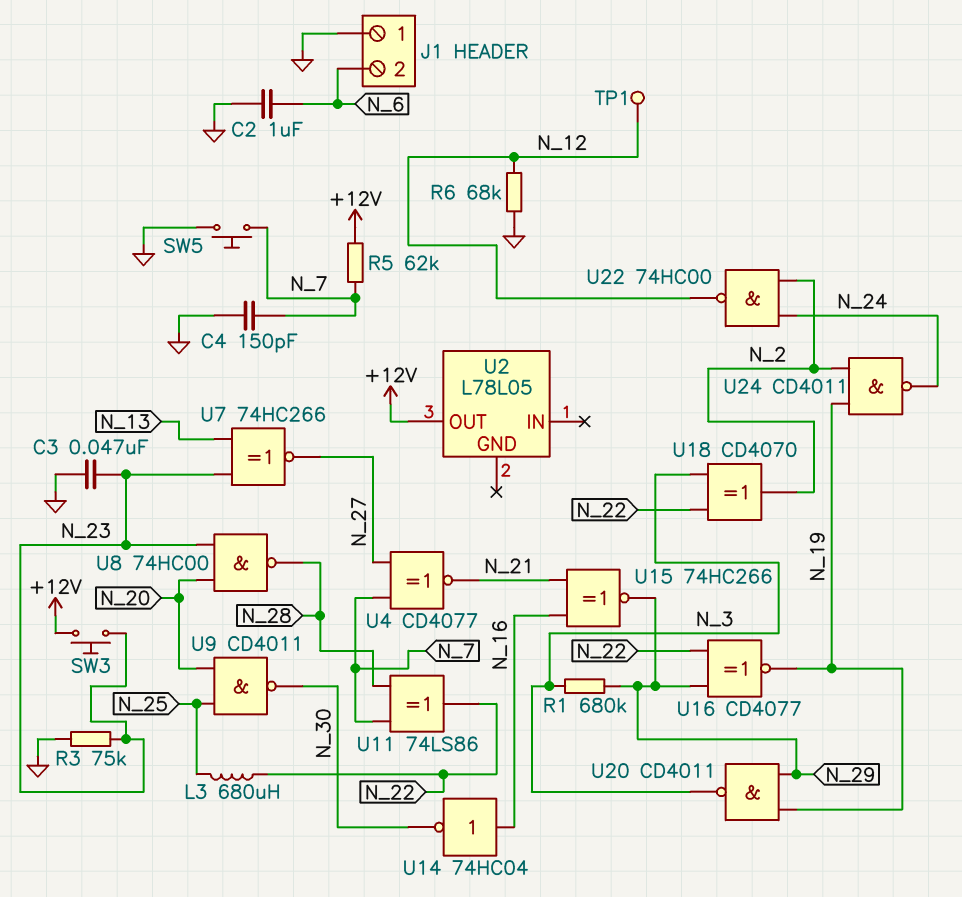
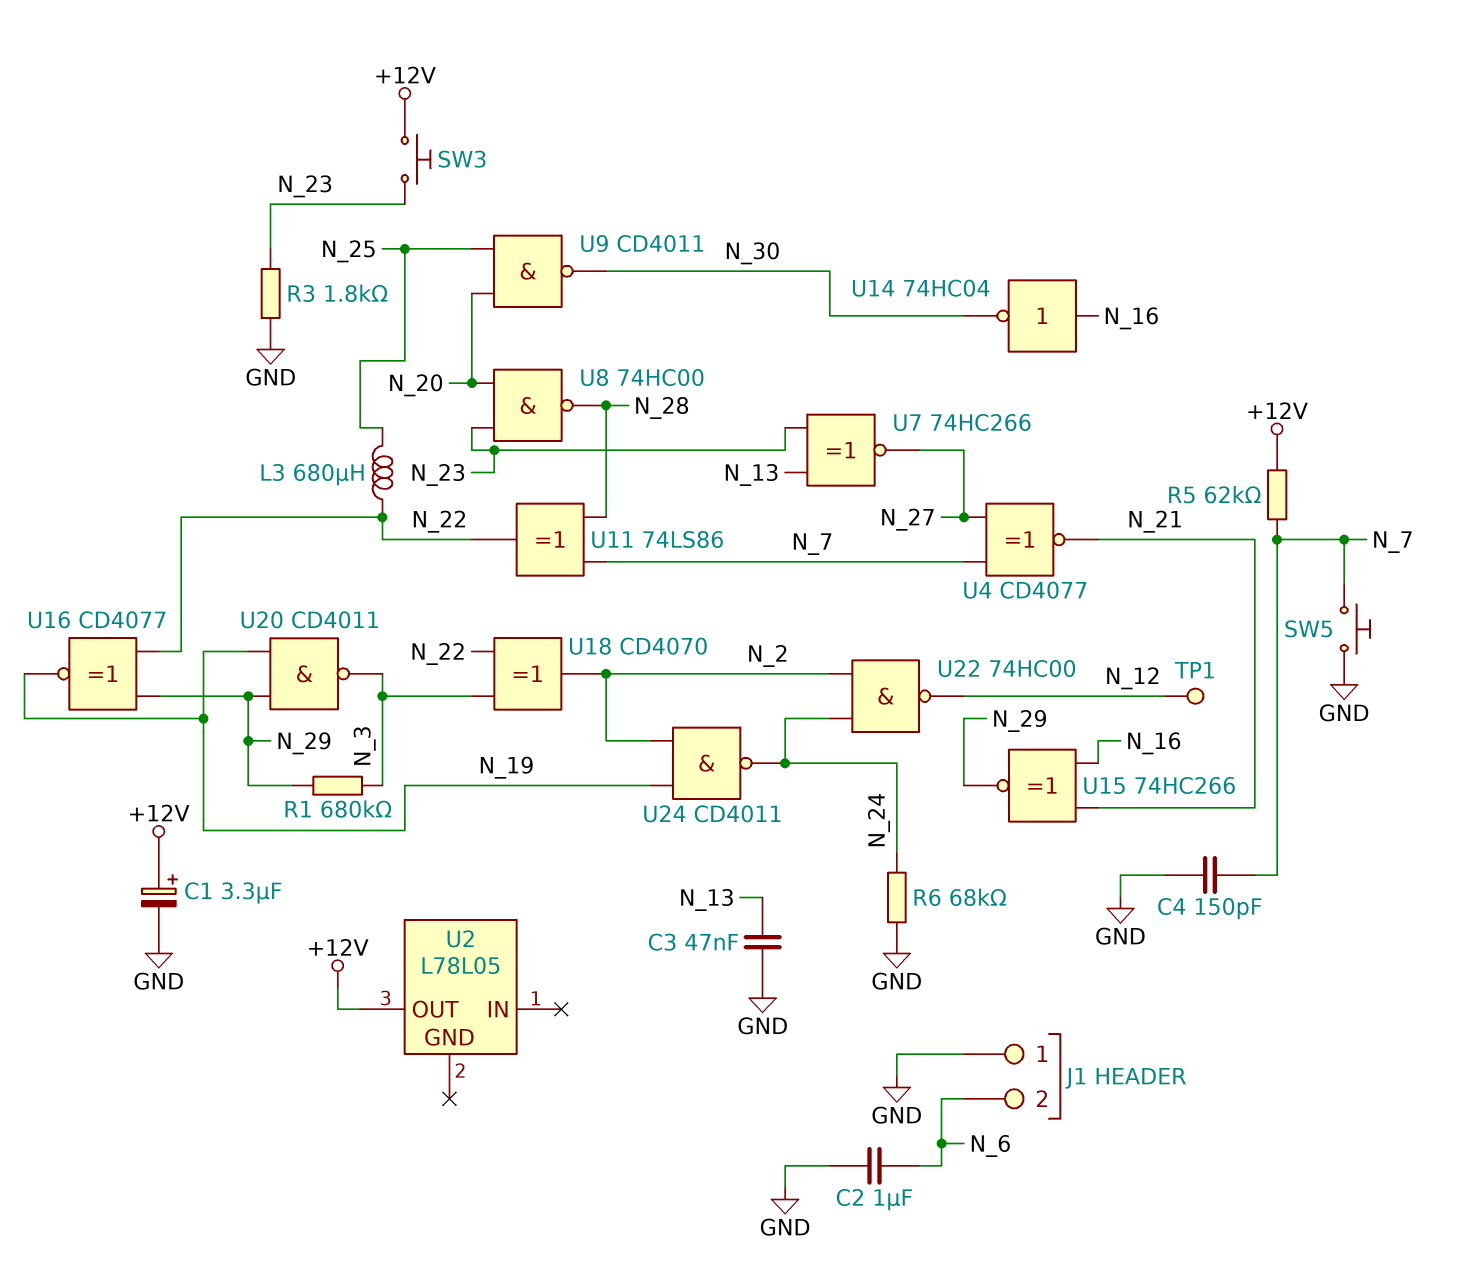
C1: none -> 3.3uF (plus +12V, minus GND)
C3: 47nF (GND, N_23) -> 47nF (GND, N_13)
R3: 75k (GND, N_23) -> 1.8k (GND, N_23)
R6: 68k (GND, N_12) -> 68k (GND, N_24)

